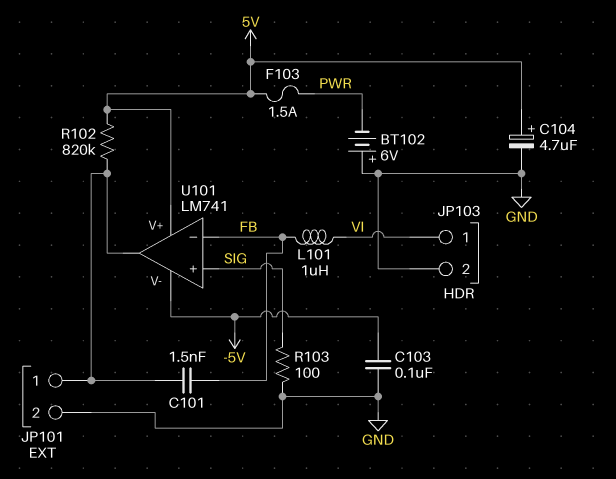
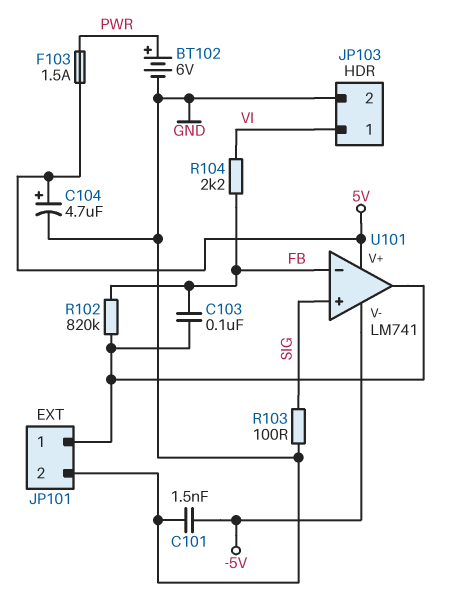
BT102: 6V (plus GND, minus PWR) -> 6V (plus PWR, minus GND)
C101: 1.5nF (FB, JP101/1) -> 1.5nF (-5V, GND)
C103: 100nF (-5V, GND) -> 100nF (FB, JP101/1)
L101: 1uH (FB, VI) -> none
R102: 820k (5V, JP101/1) -> 820k (FB, JP101/1)
R104: none -> 2.2k (FB, VI)

